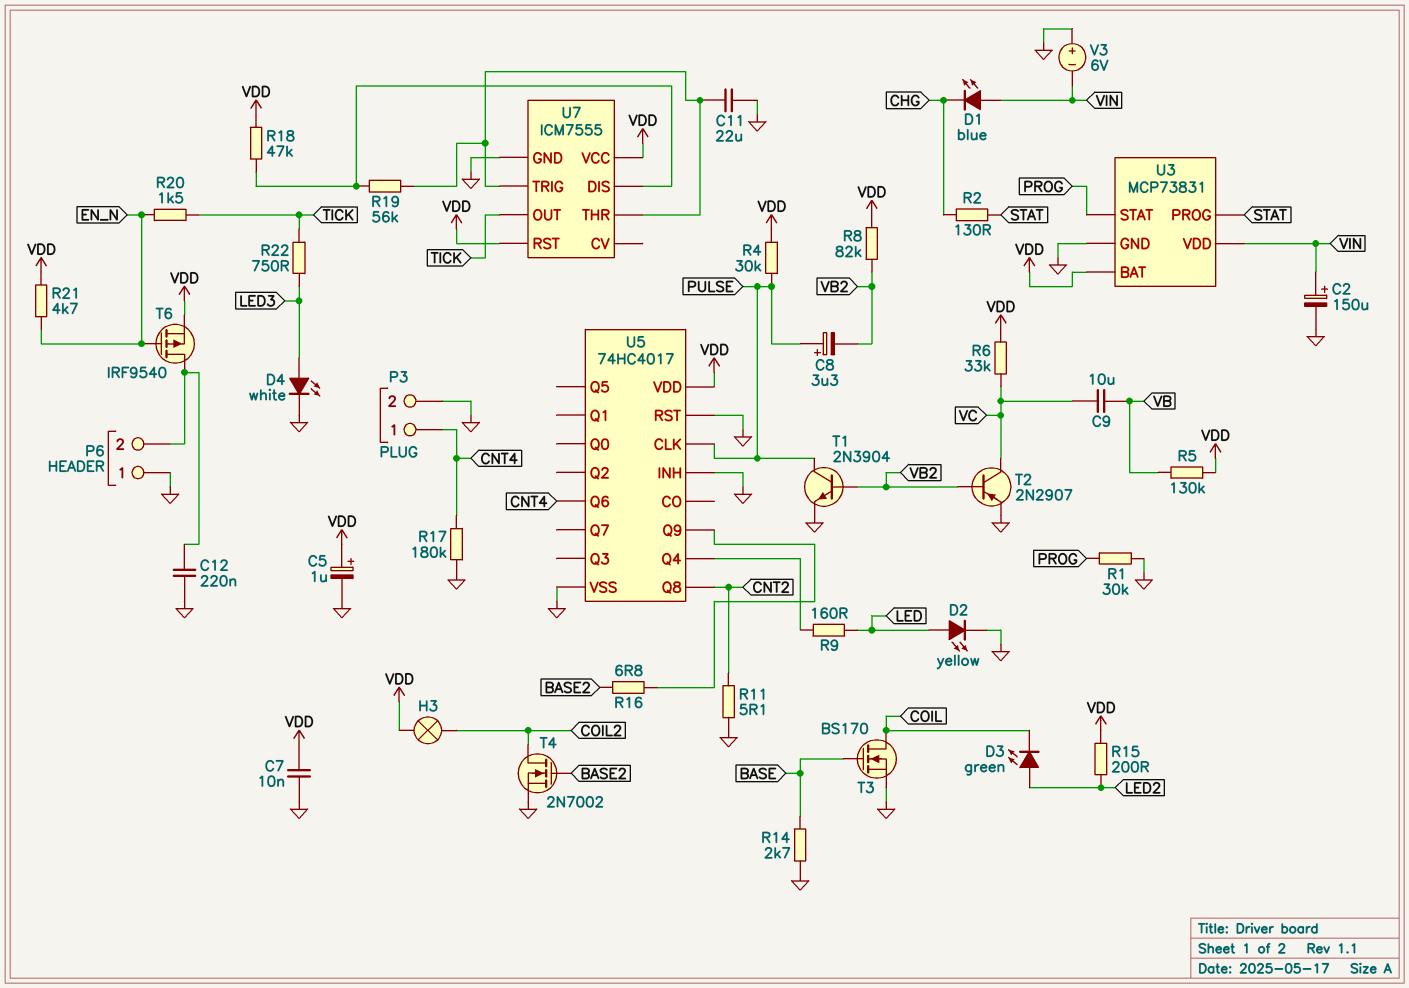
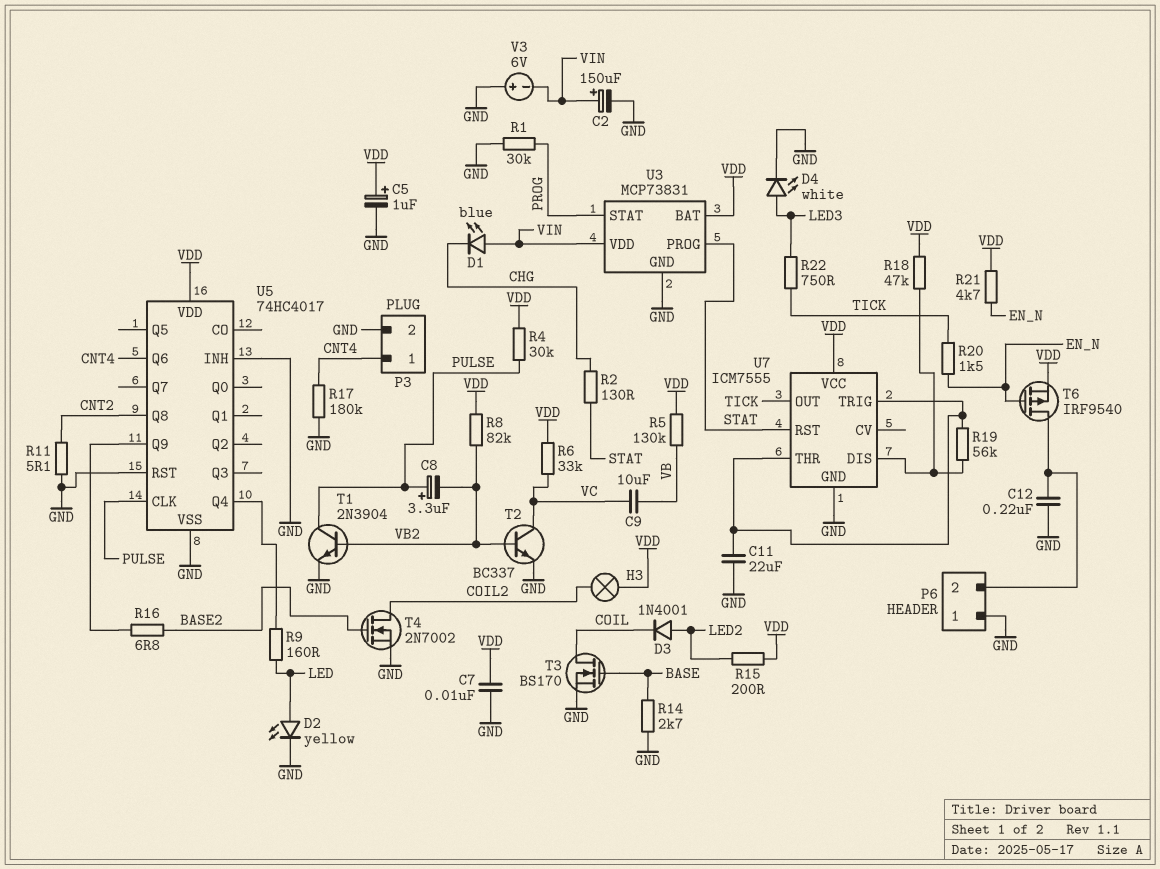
D3: LED green (A LED2, K COIL) -> diode 1N4001 (A LED2, K COIL)
T2: PNP 2N2907 (B VB2, C VC, E GND) -> NPN BC337 (B VB2, C VC, E GND)
U7 pin RST: VDD -> STAT

